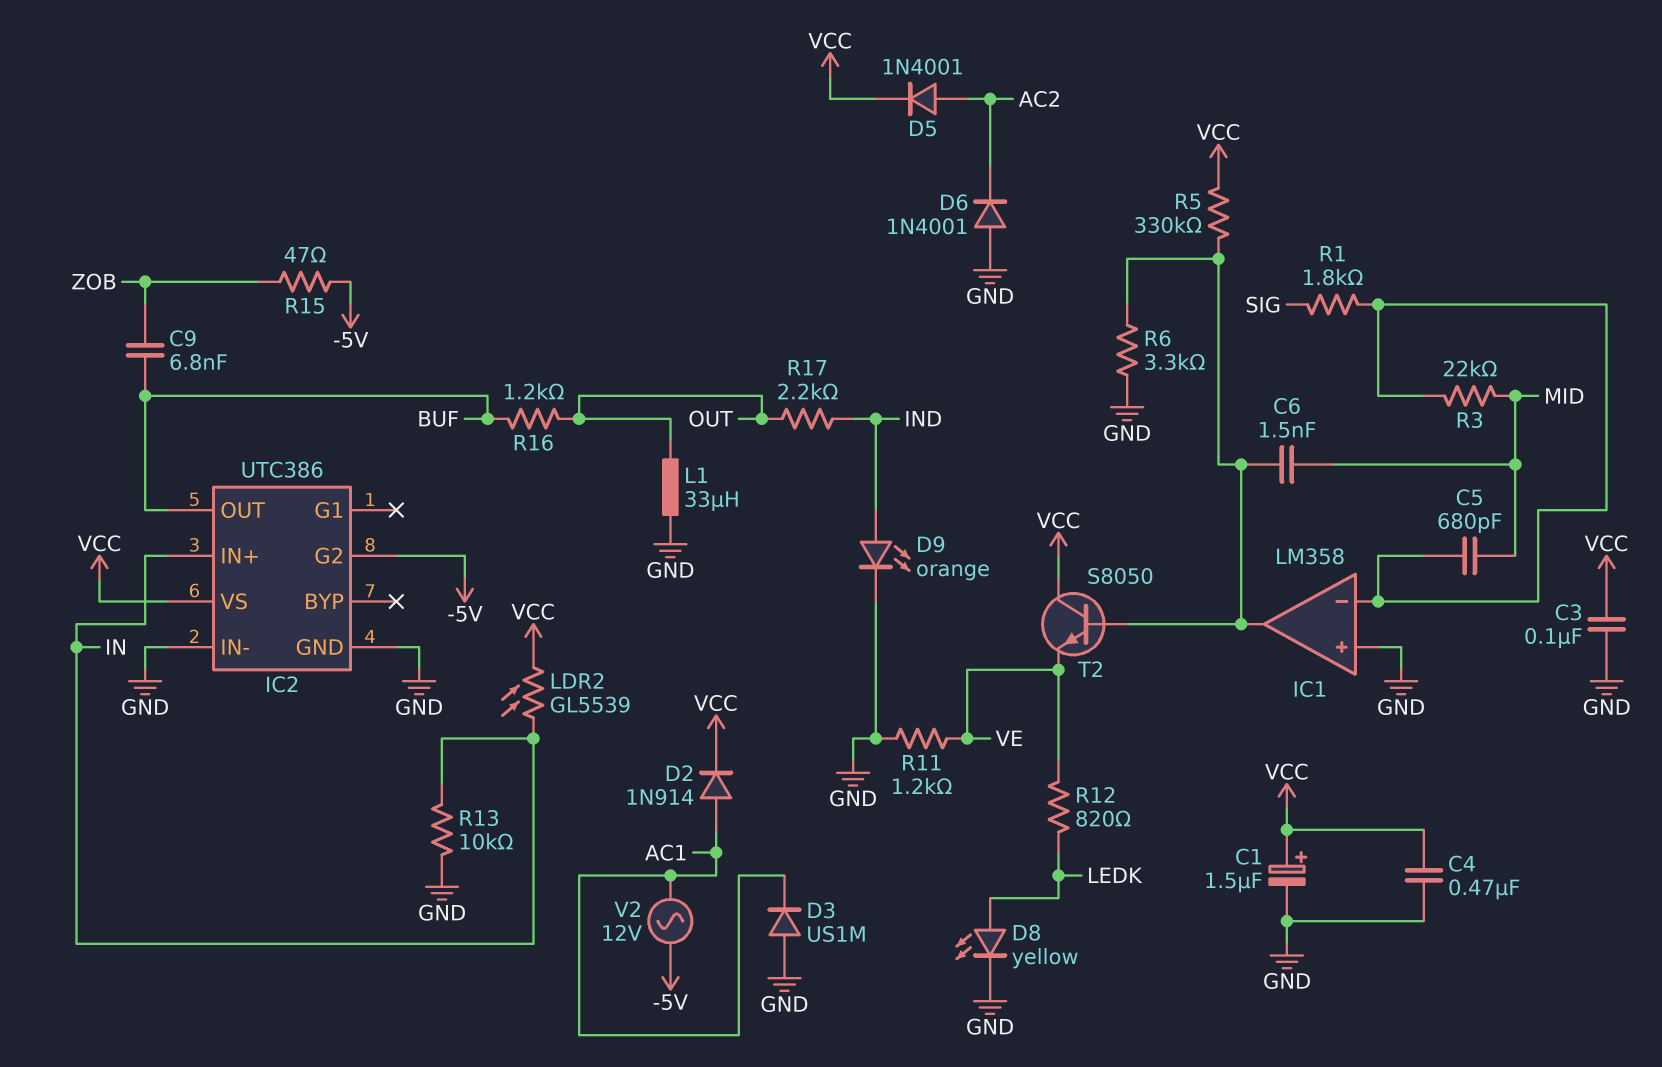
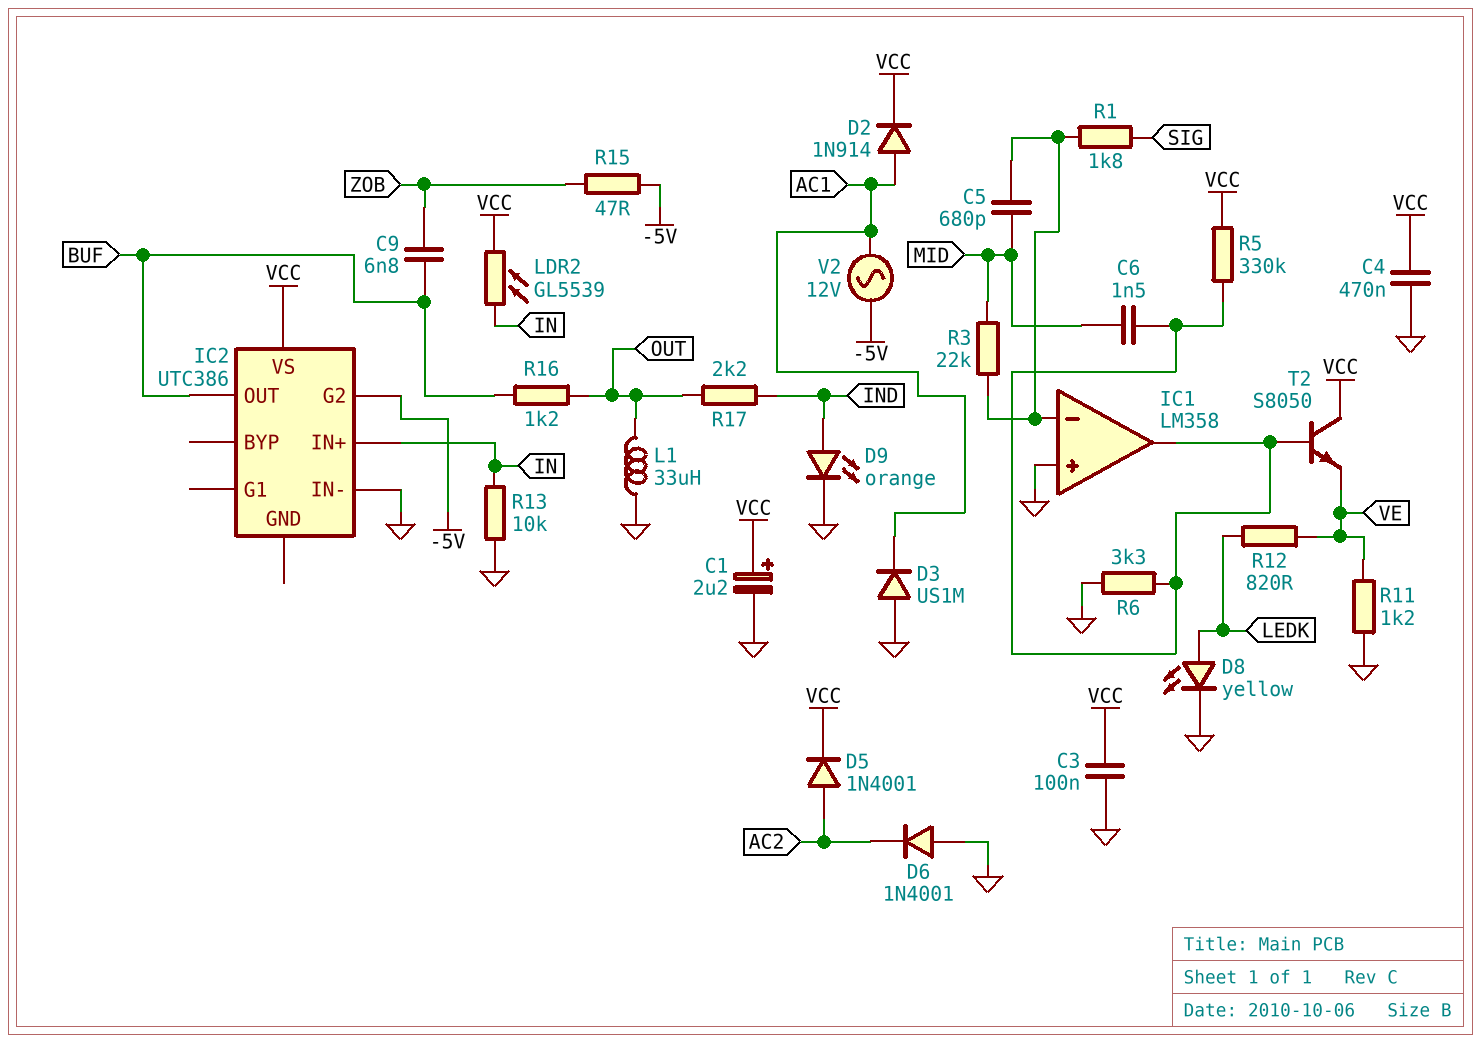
C1: 1.5uF (plus VCC, minus GND) -> 2.2uF (plus VCC, minus GND)
IC2 pin GND: GND -> none

